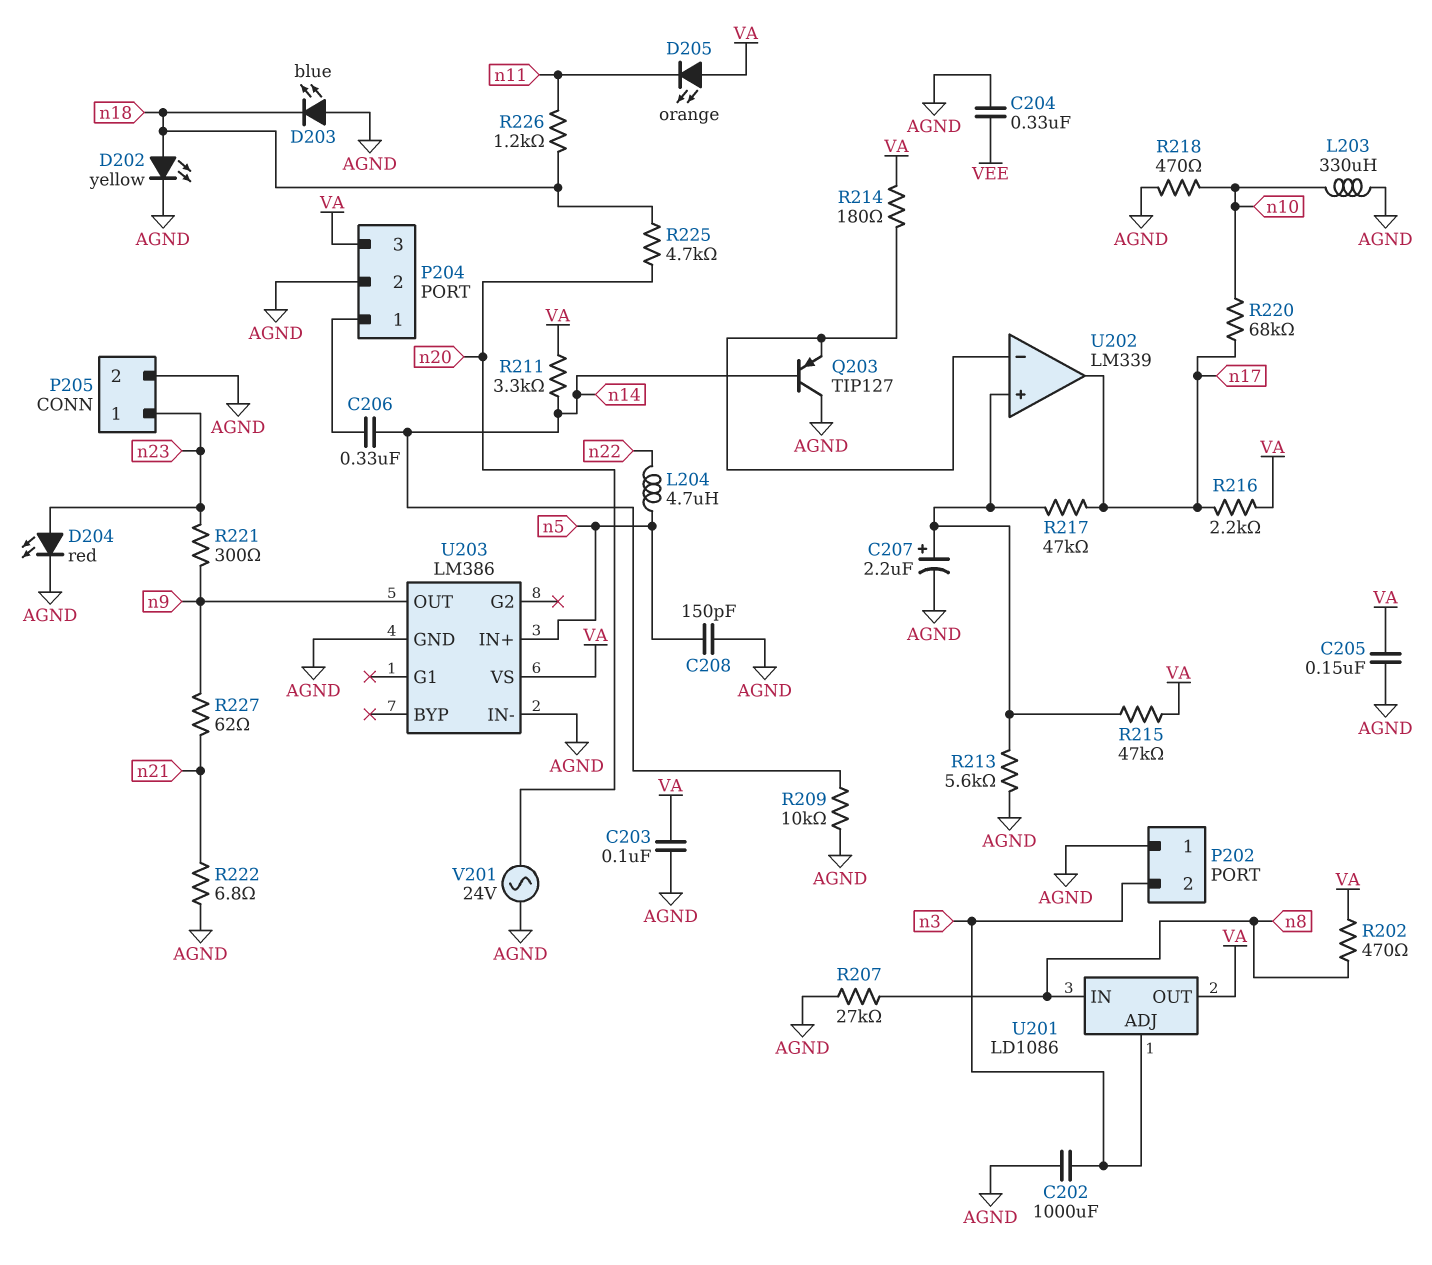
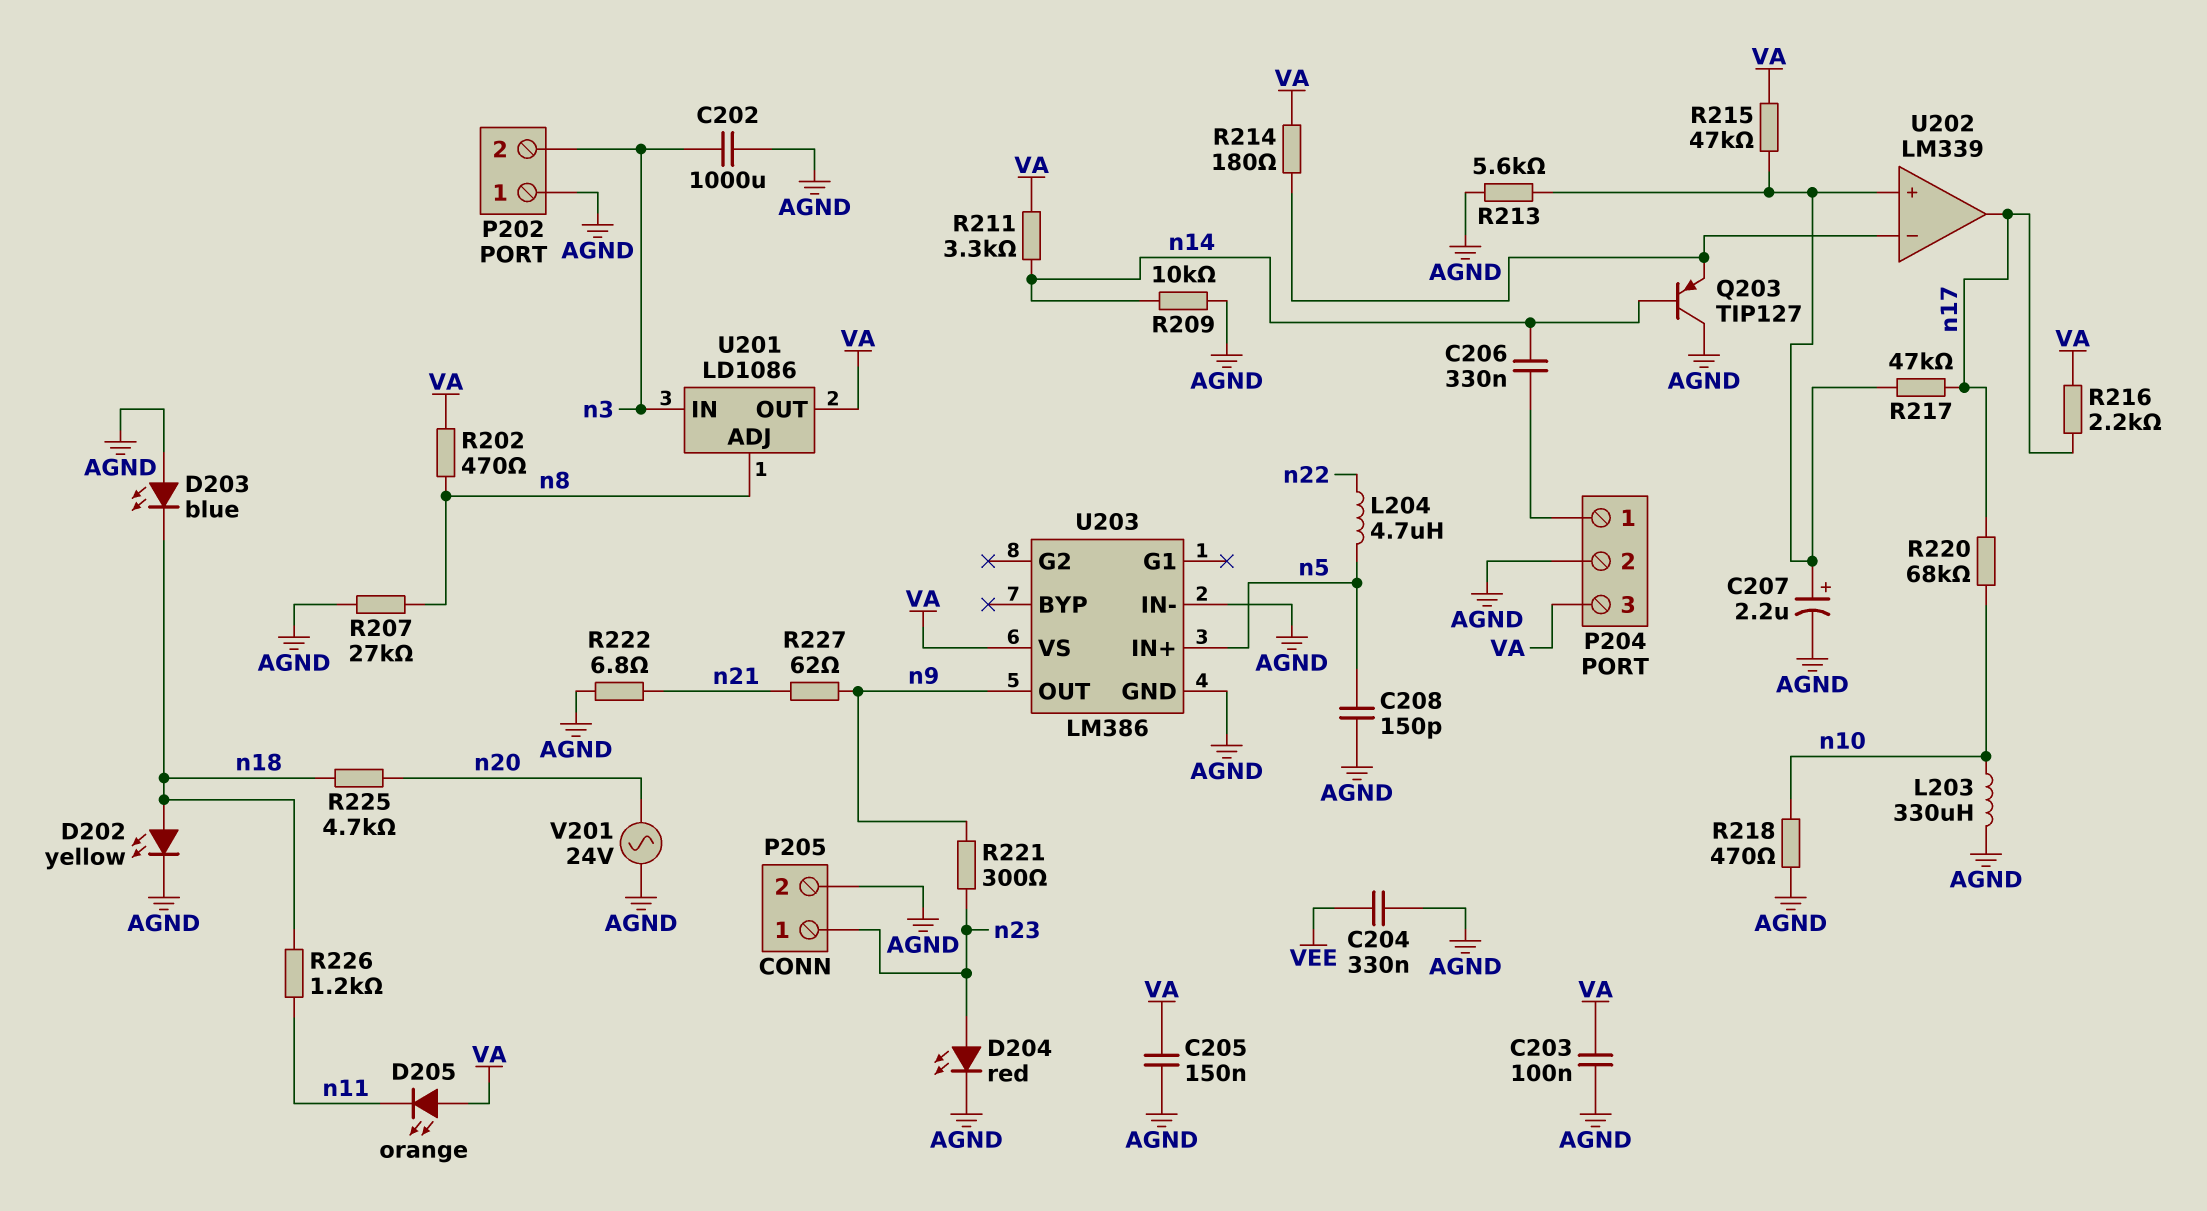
U201 pin ADJ: n3 -> n8
U201 pin IN: n8 -> n3

